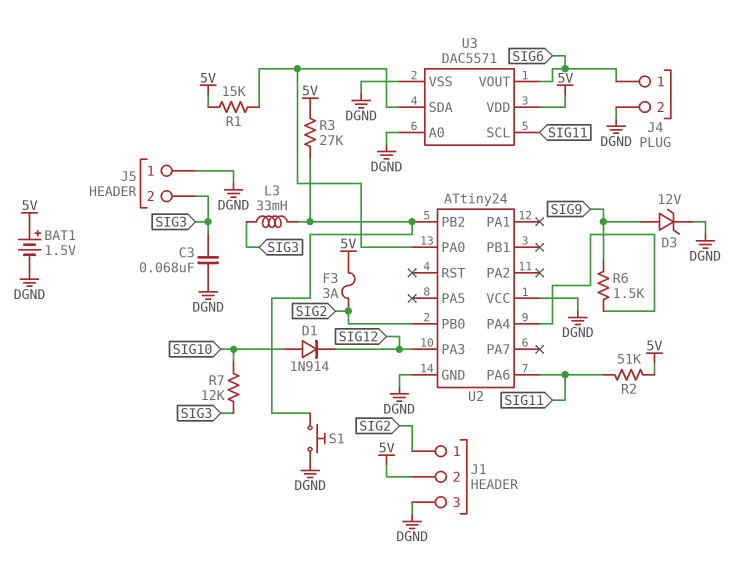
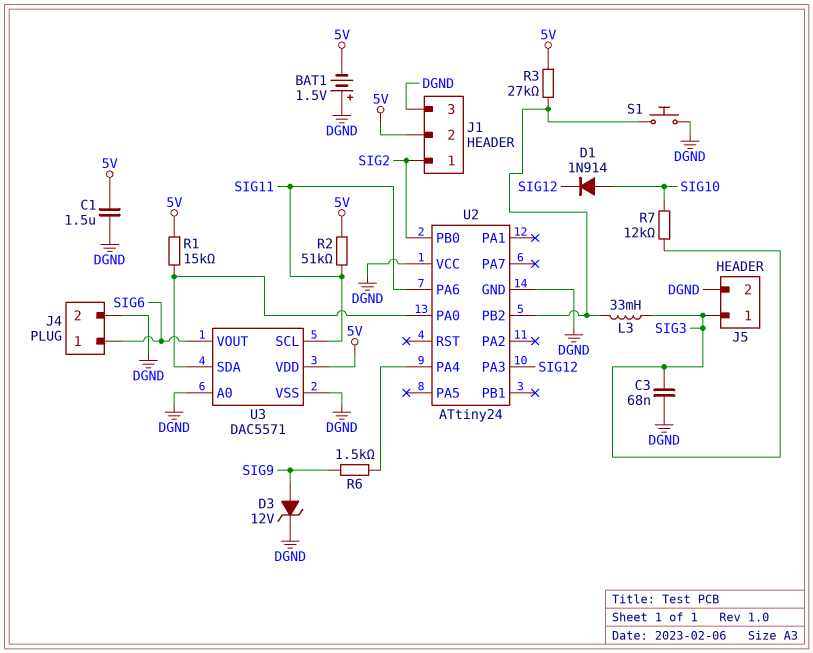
BAT1: 1.5V (plus 5V, minus DGND) -> 1.5V (plus DGND, minus 5V)
C1: none -> 1.5uF (5V, DGND)
F3: 3A (5V, SIG2) -> none
J5 pin 1: DGND -> SIG3
J5 pin 2: SIG3 -> DGND

